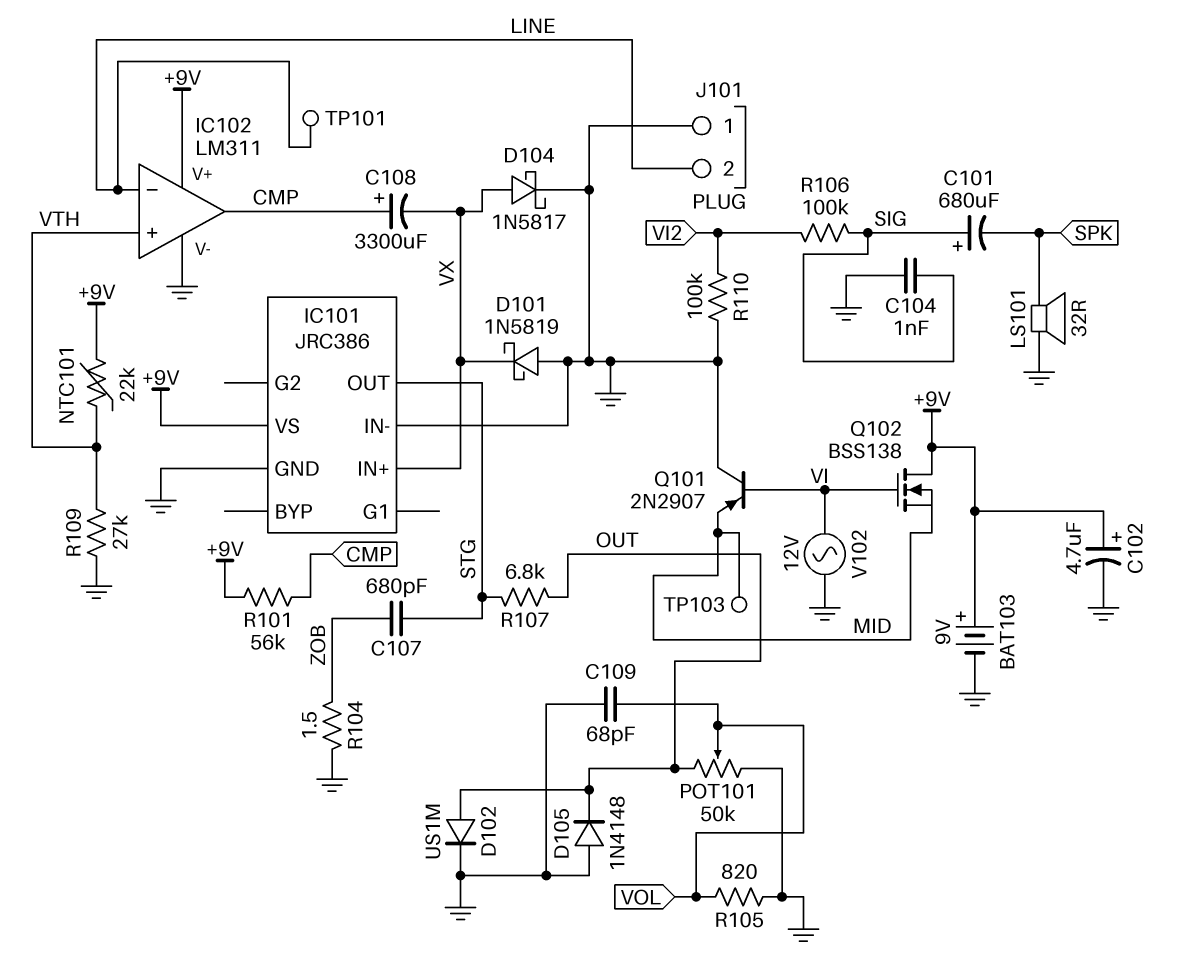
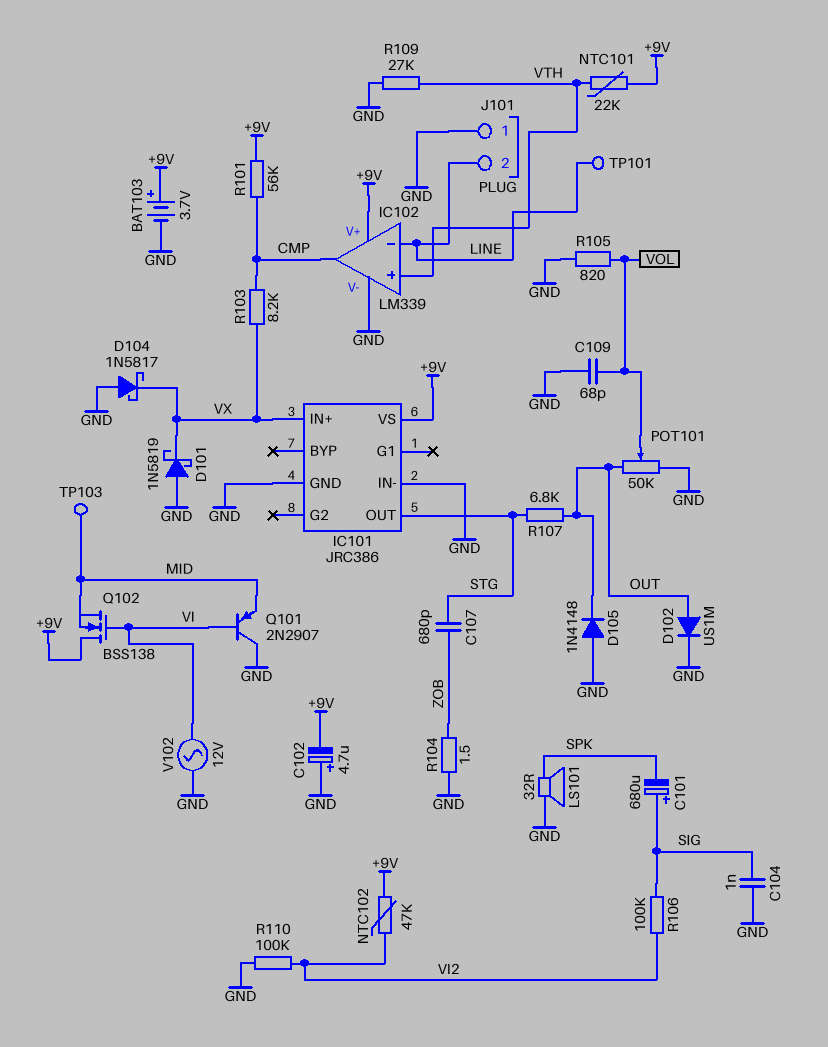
BAT103: 9V (plus +9V, minus GND) -> 3.7V (plus +9V, minus GND)
C102: 4.7uF (plus +9V, minus GND) -> 4.7uF (plus GND, minus +9V)
C108: 3300uF (plus CMP, minus VX) -> none
D104: schottky 1N5817 (A VX, K GND) -> schottky 1N5817 (A GND, K VX)
IC102: LM311 -> LM339
NTC102: none -> 47k (+9V, VI2)
R103: none -> 8.2k (CMP, VX)

